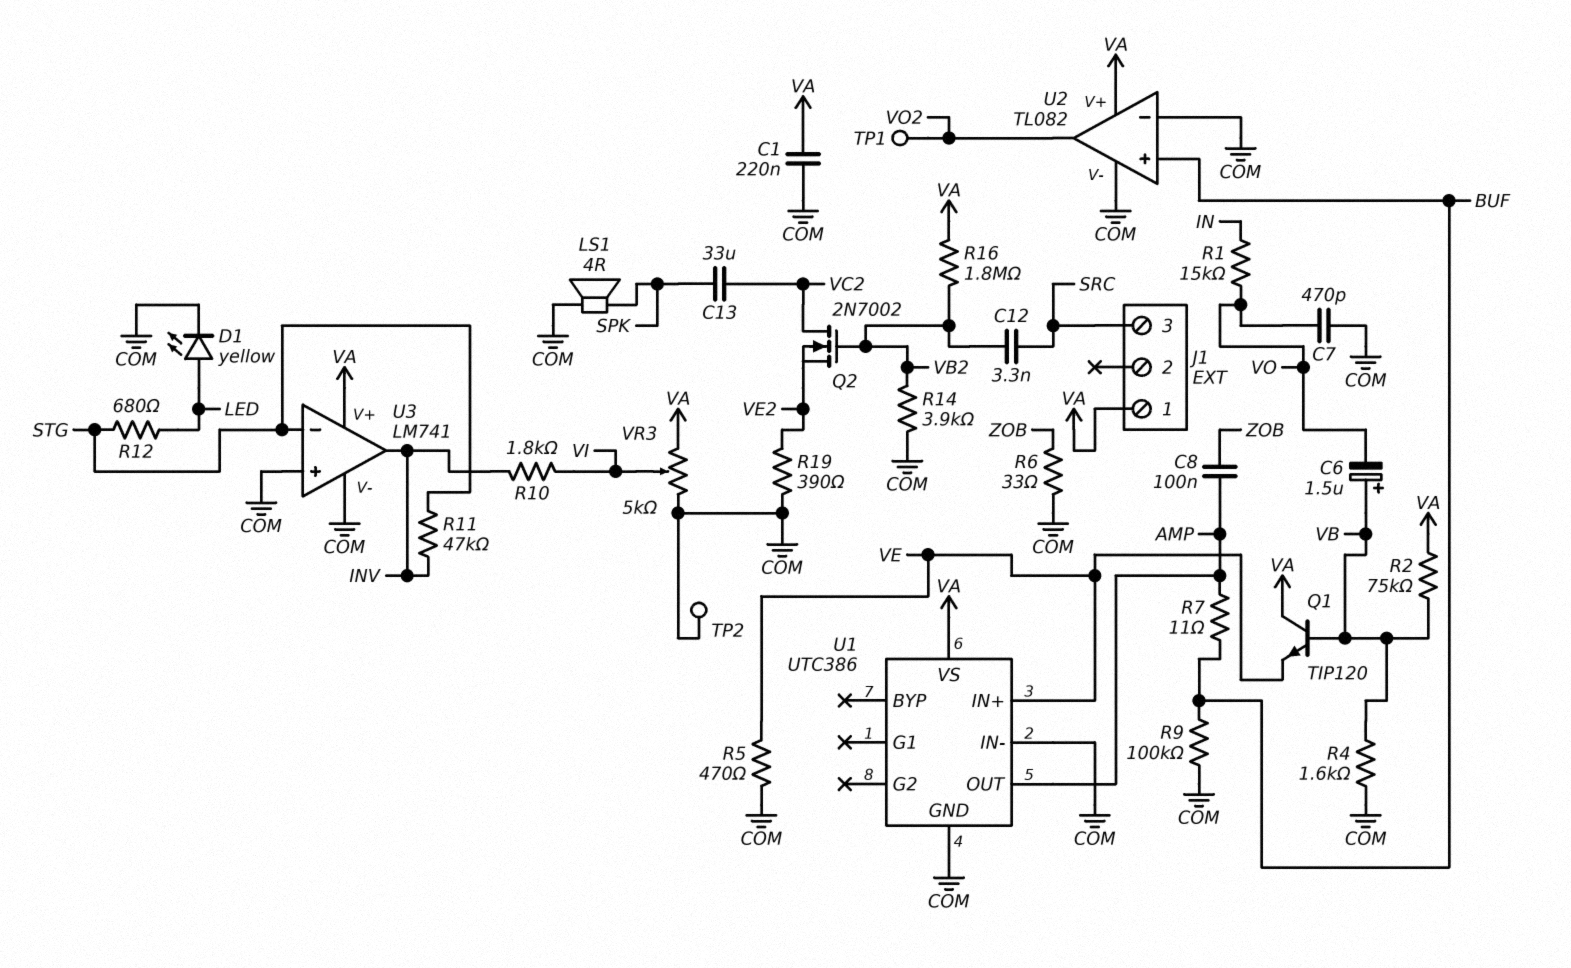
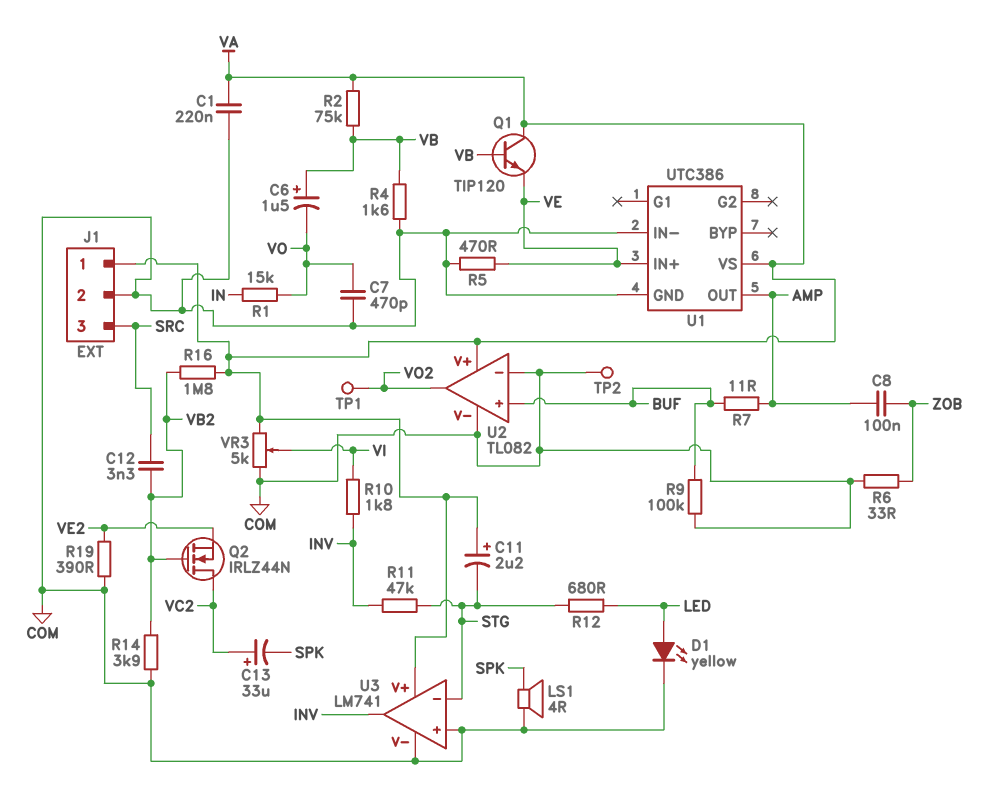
C11: none -> 2.2uF (plus VA, minus STG)
C13: 33uF (SPK, VC2) -> 33uF (plus VC2, minus SPK)
J1 pin 2: none -> COM
Q2: NMOS 2N7002 (G VB2, D VC2, S VE2) -> NMOS IRLZ44N (G VB2, D VC2, S VE2)

